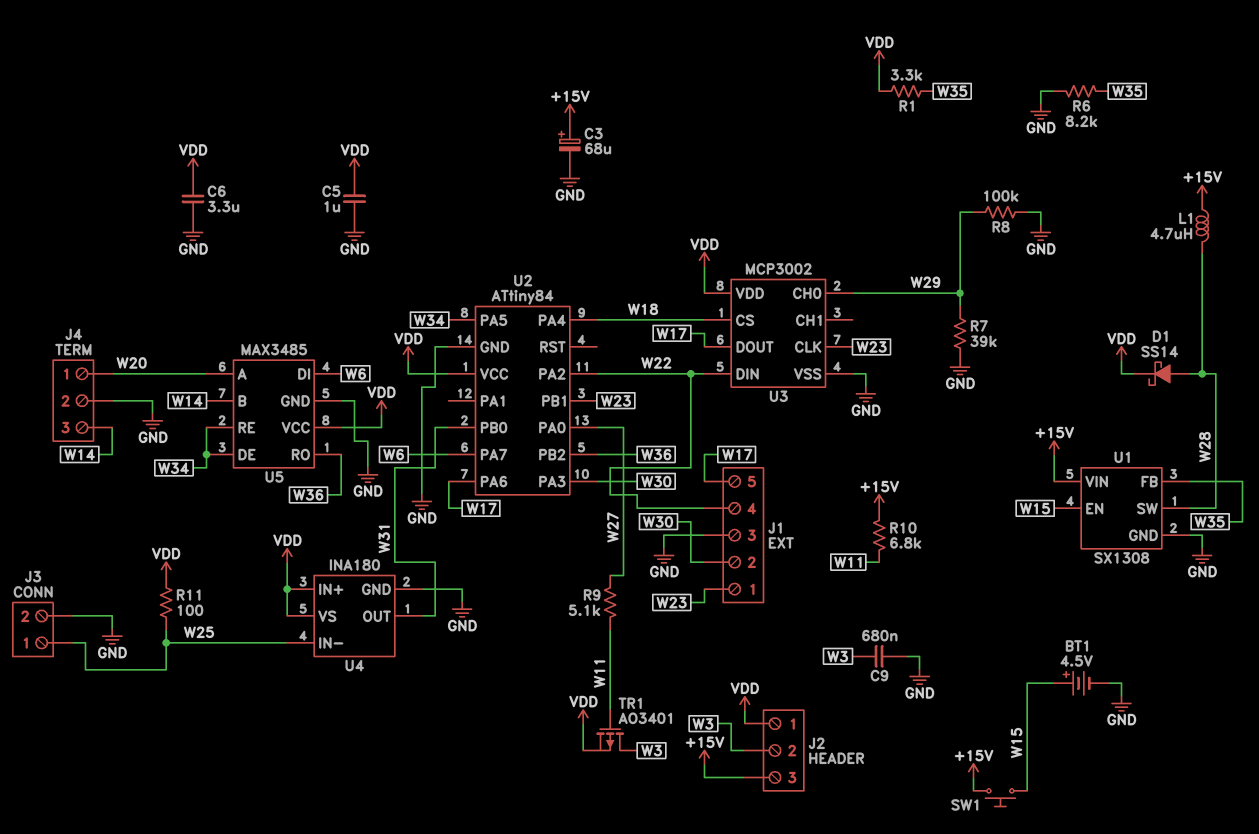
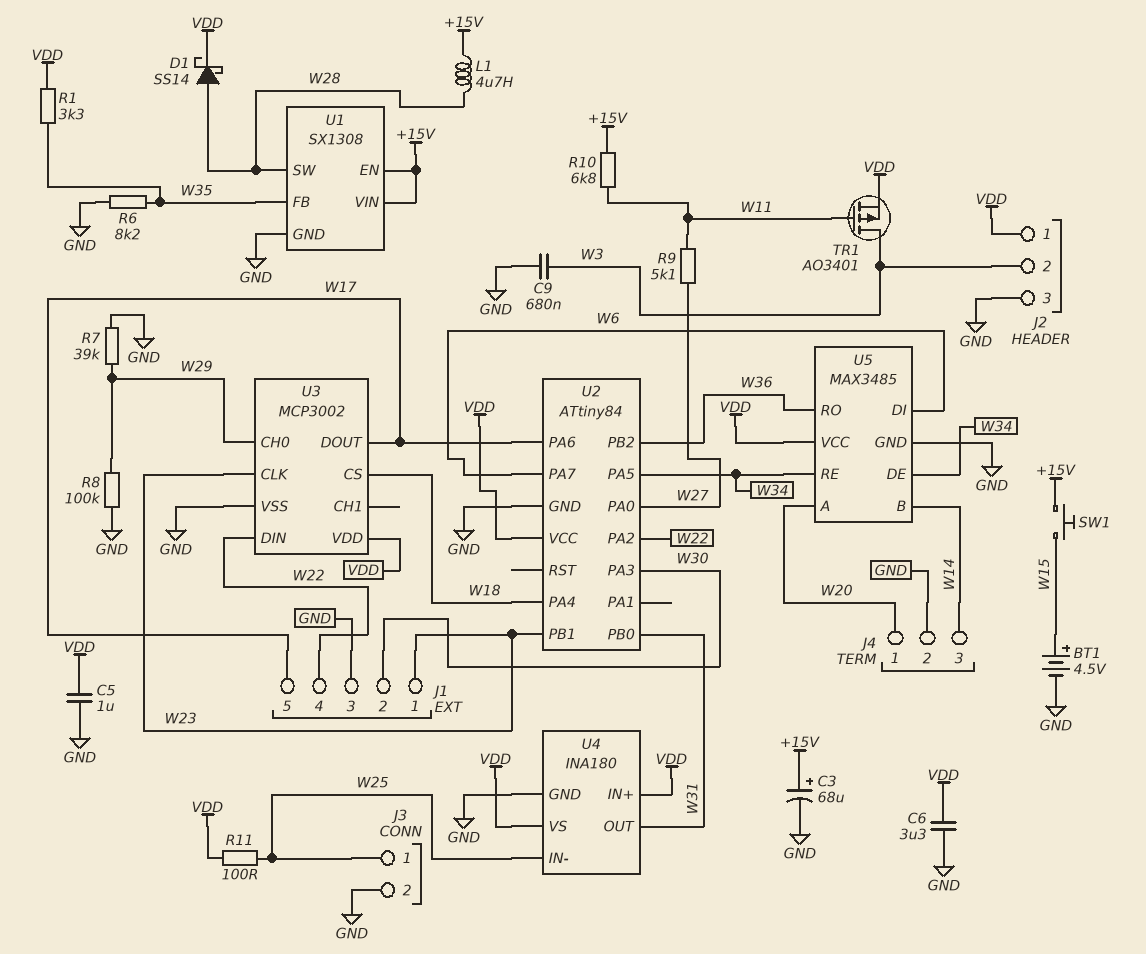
J2 pin 3: +15V -> GND
U1 pin EN: W15 -> +15V

